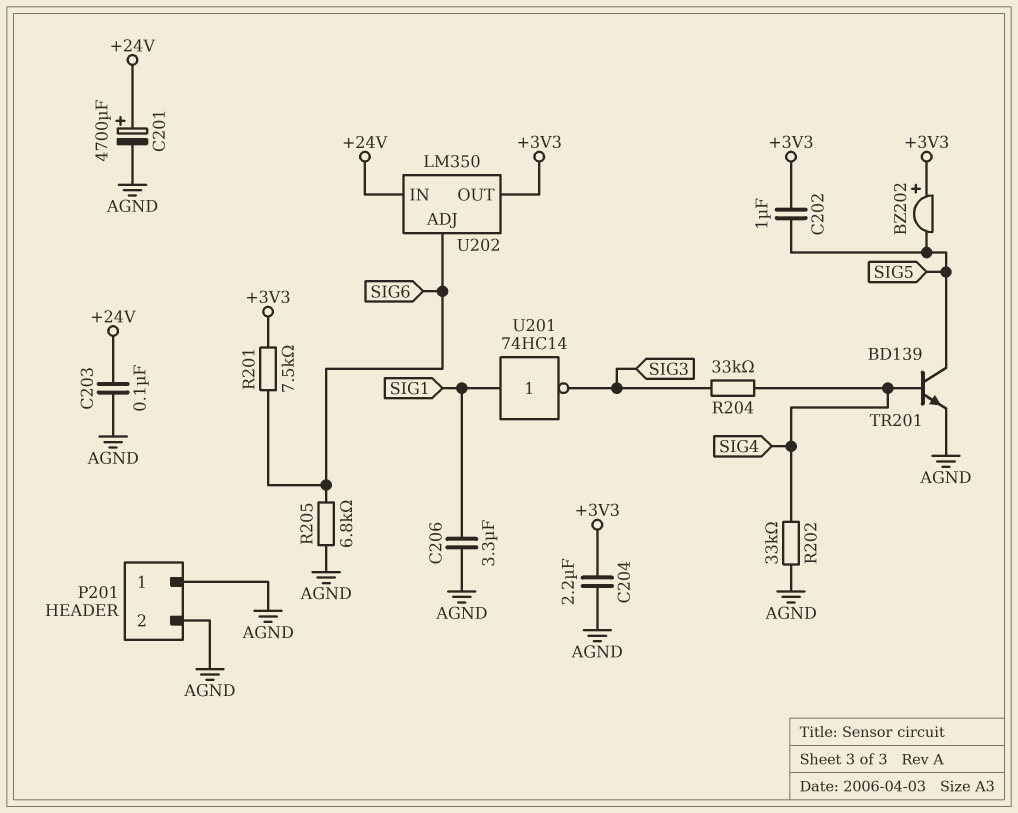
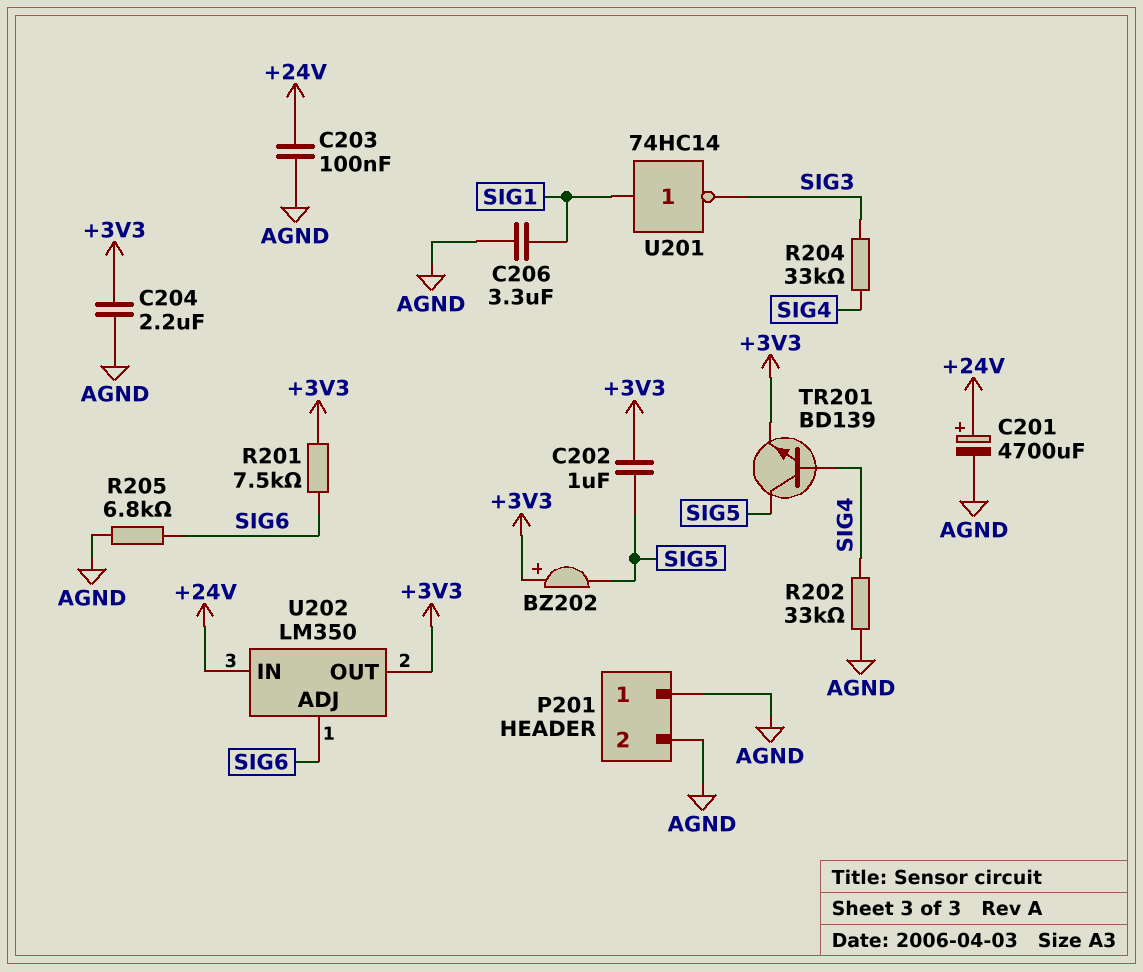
TR201: NPN BD139 (B SIG4, C SIG5, E AGND) -> NPN BD139 (B SIG4, C SIG5, E +3V3)

